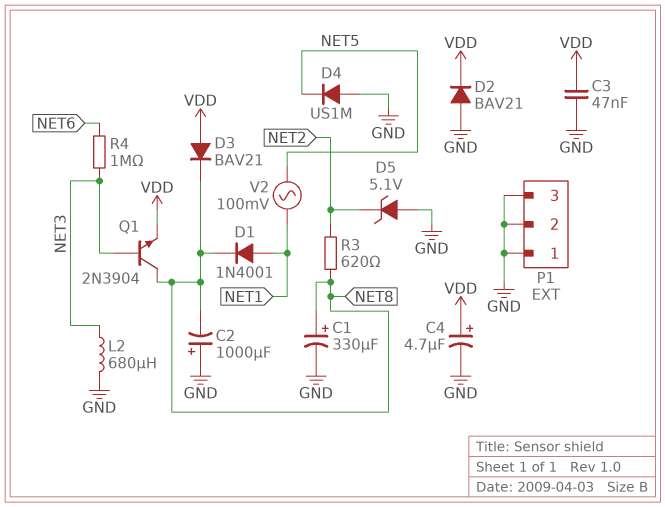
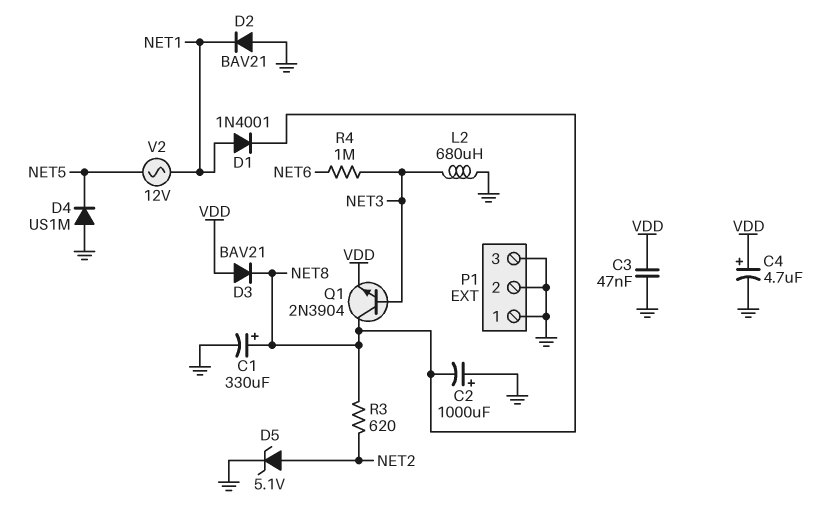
D2: diode BAV21 (A GND, K VDD) -> diode BAV21 (A GND, K NET1)
D5: zener 5.1V (A GND, K NET2) -> zener 5.1V (A NET2, K GND)
V2: AC 100mV (NET1, NET5) -> AC 12V (NET1, NET5)

